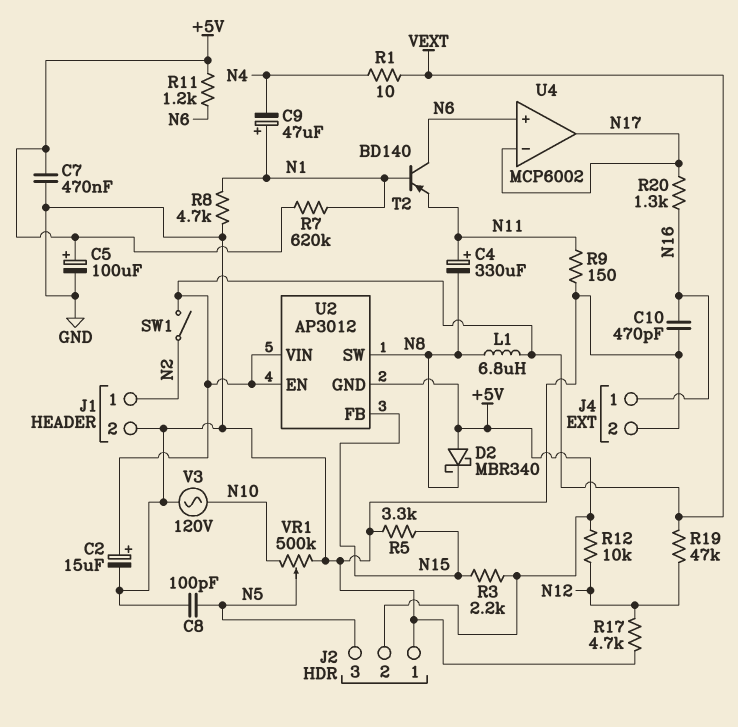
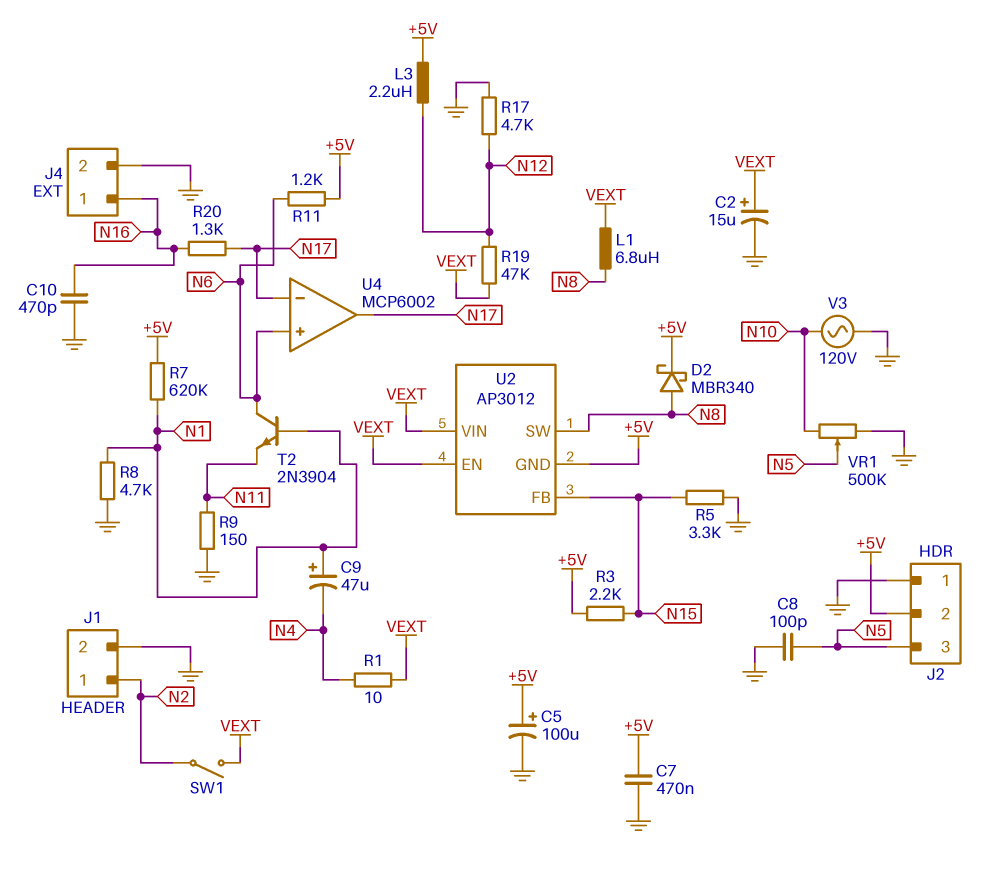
C4: 330uF (plus N11, minus N8) -> none
D2: schottky MBR340 (A +5V, K N8) -> schottky MBR340 (A N8, K +5V)
L3: none -> 2.2uH (+5V, N12)
R12: 10k (+5V, N12) -> none
T2: PNP BD140 (B N1, C N6, E N11) -> NPN 2N3904 (B N1, C N6, E N11)

